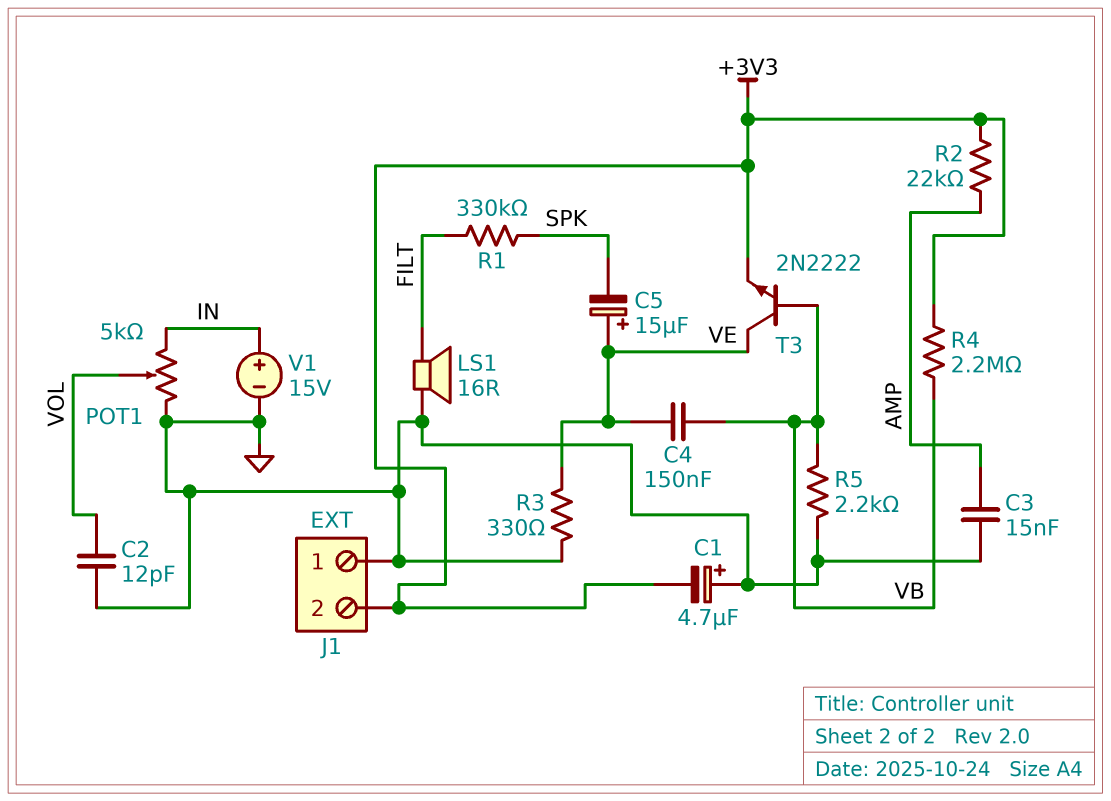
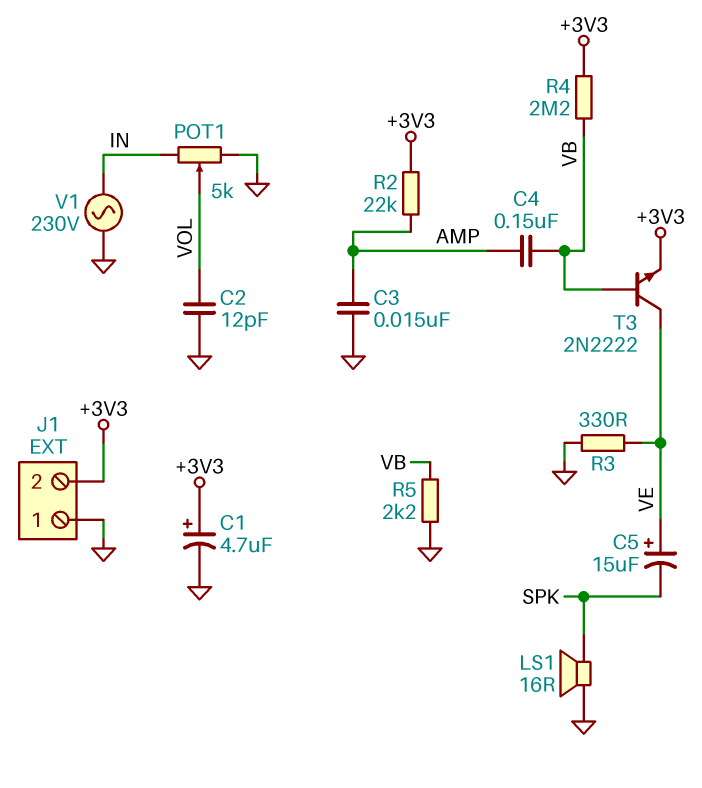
C1: 4.7uF (plus GND, minus +3V3) -> 4.7uF (plus +3V3, minus GND)
C4: 150nF (VB, VE) -> 150nF (AMP, VB)
LS1: speaker 16R (FILT, GND) -> speaker 16R (GND, SPK)
R1: 330k (FILT, SPK) -> none
V1: 15V (plus IN, minus GND) -> AC 230V (GND, IN)

